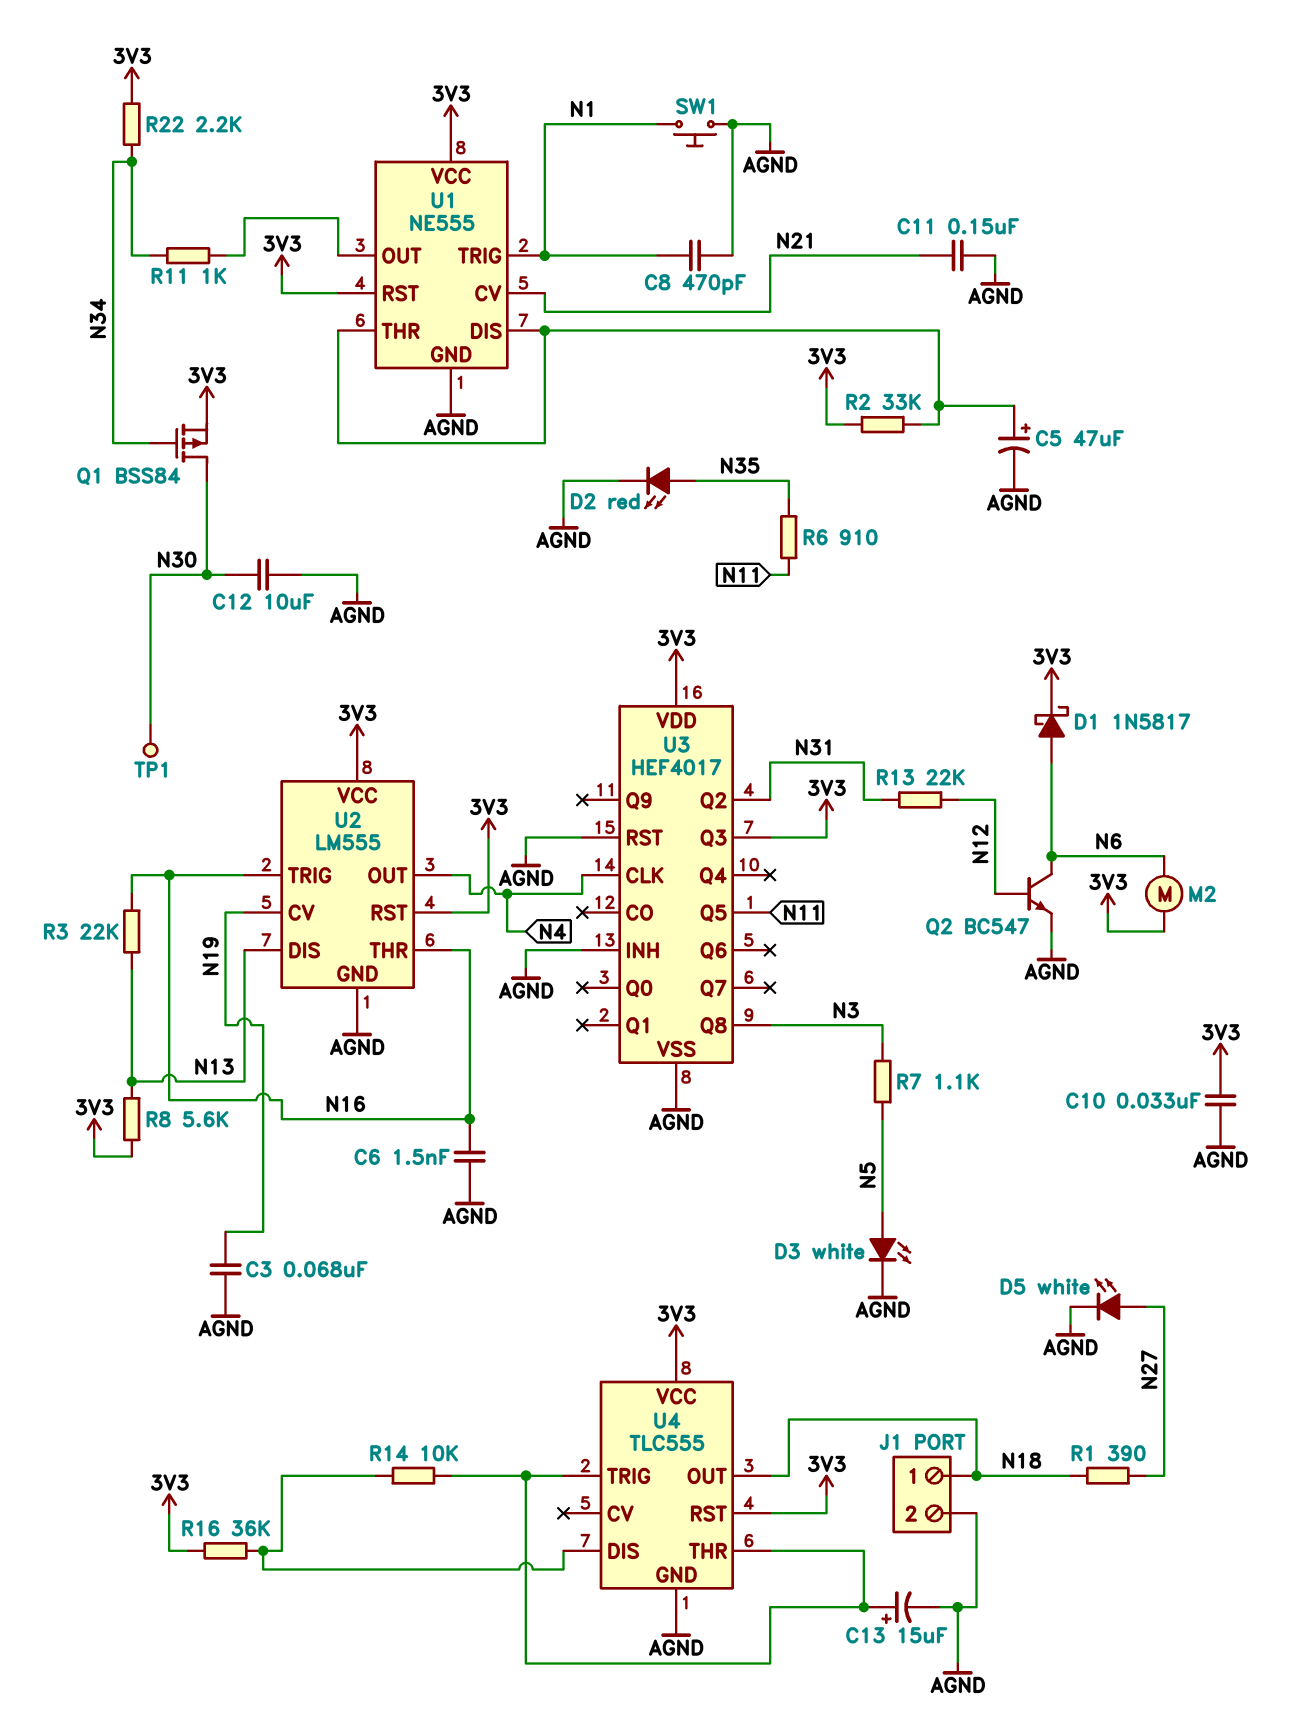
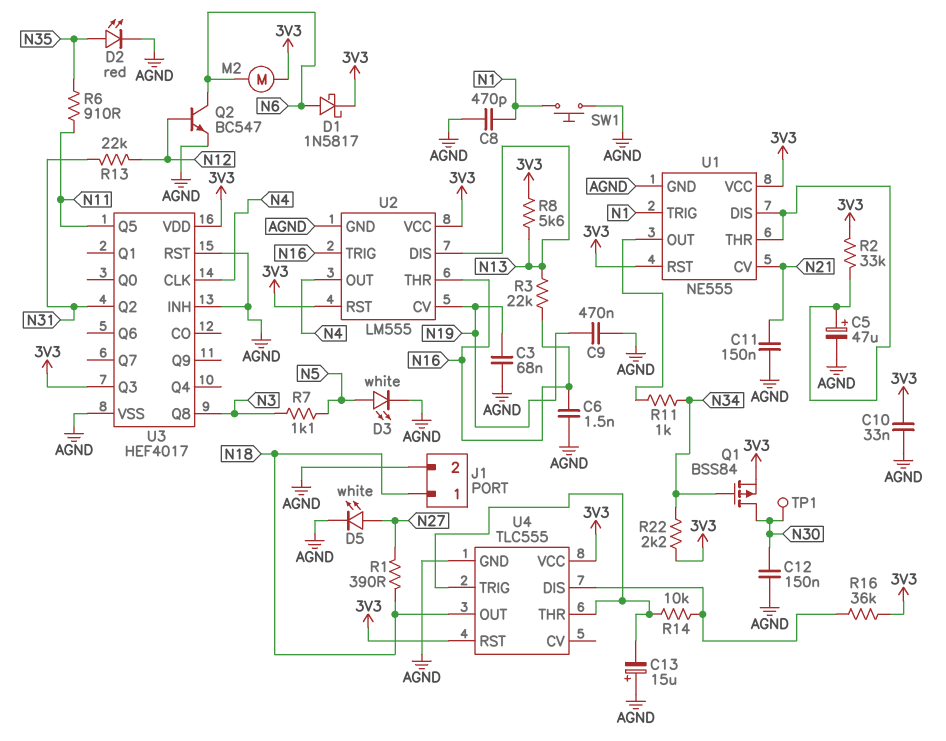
C9: none -> 470nF (AGND, N19)
C12: 10uF (AGND, N30) -> 150nF (AGND, N30)
C13: 15uF (plus U4/THR, minus AGND) -> 15uF (plus AGND, minus U4/THR)

